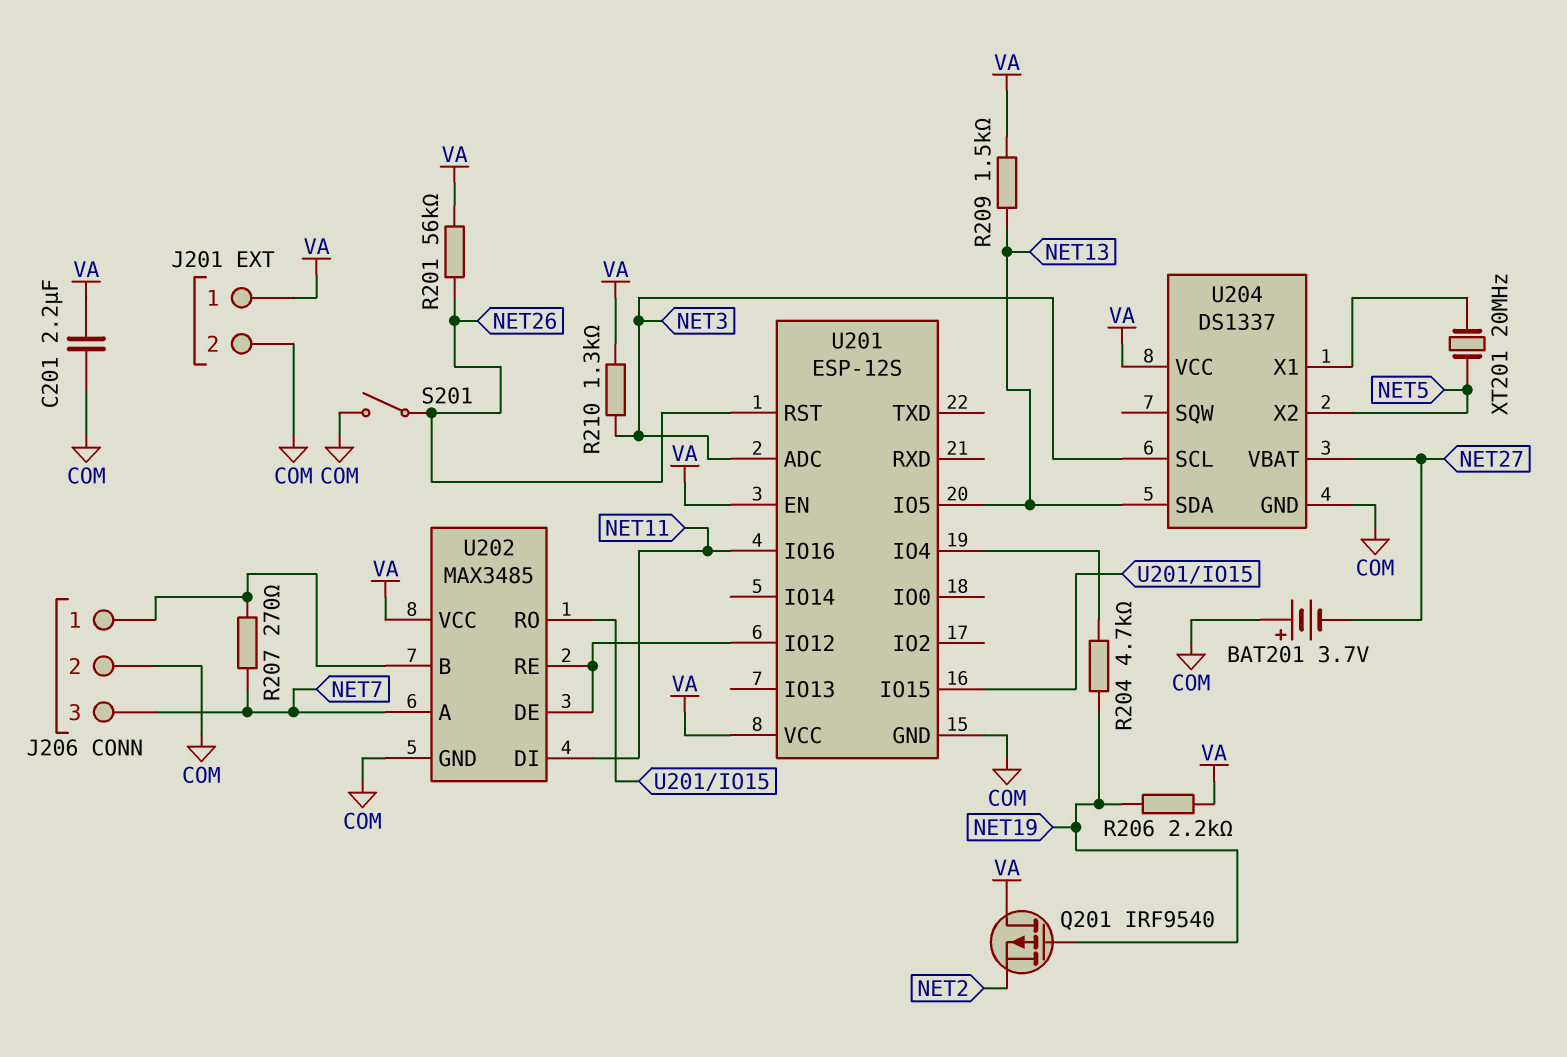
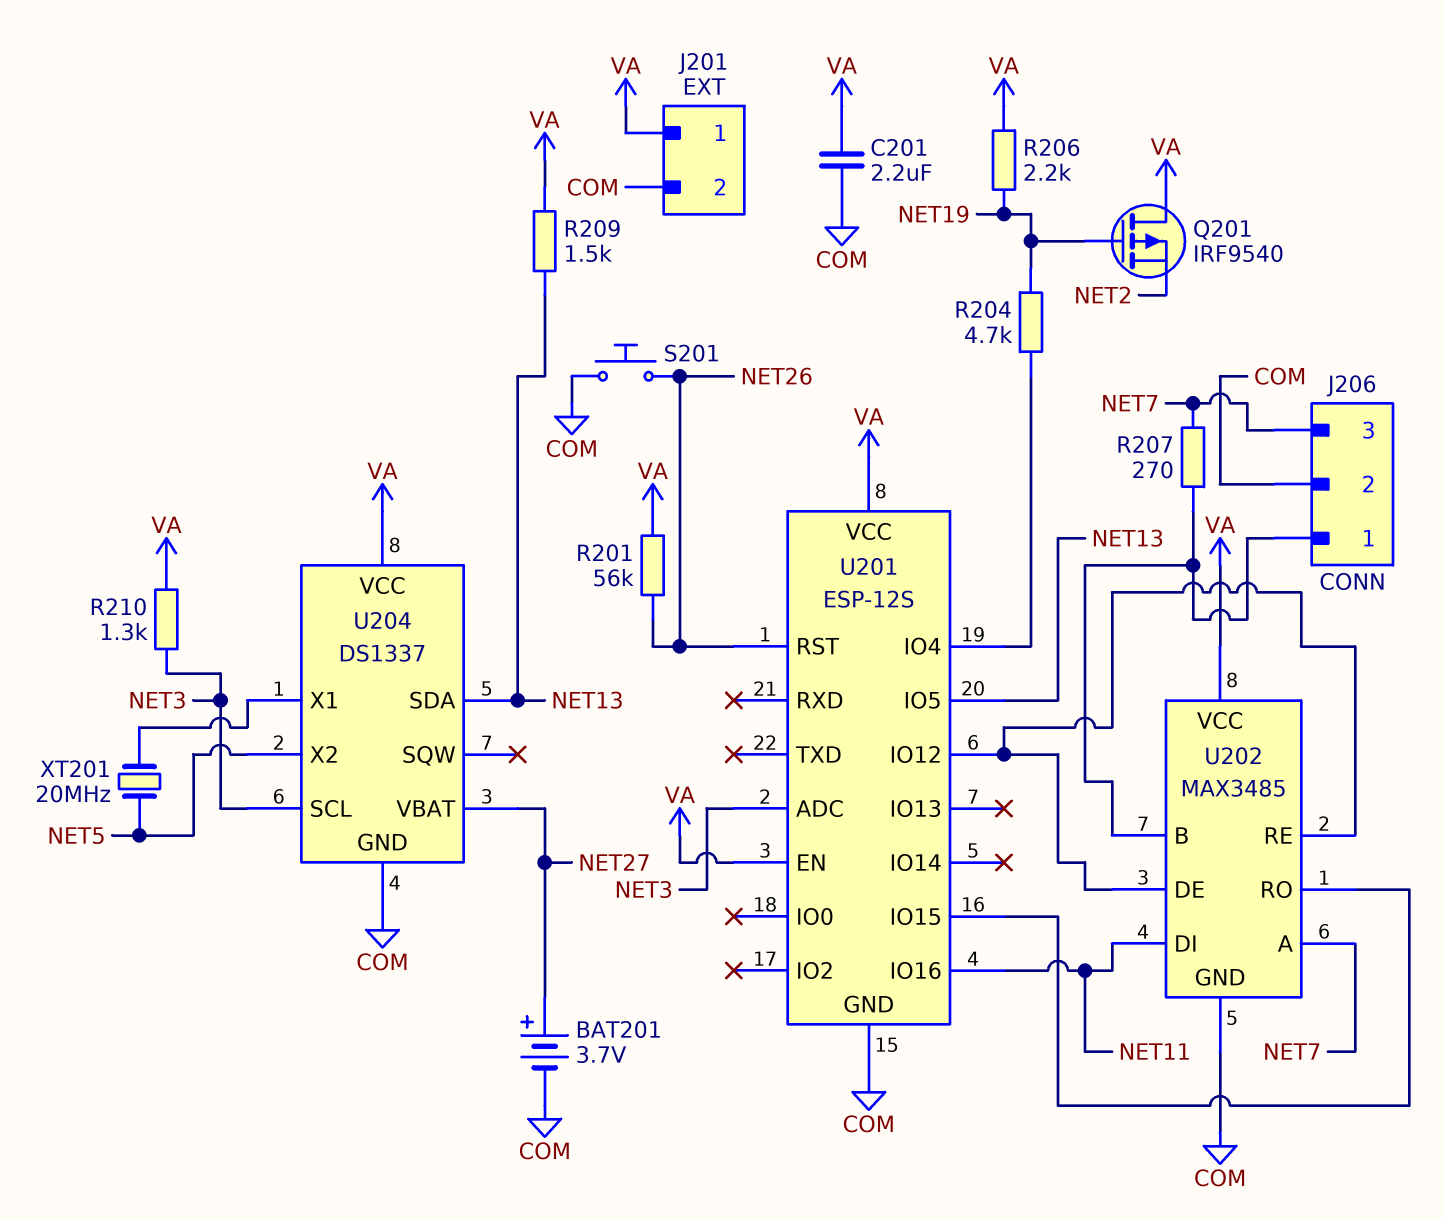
BAT201: 3.7V (plus COM, minus NET27) -> 3.7V (plus NET27, minus COM)
S201: switch (COM, NET26) -> button (COM, NET26)

